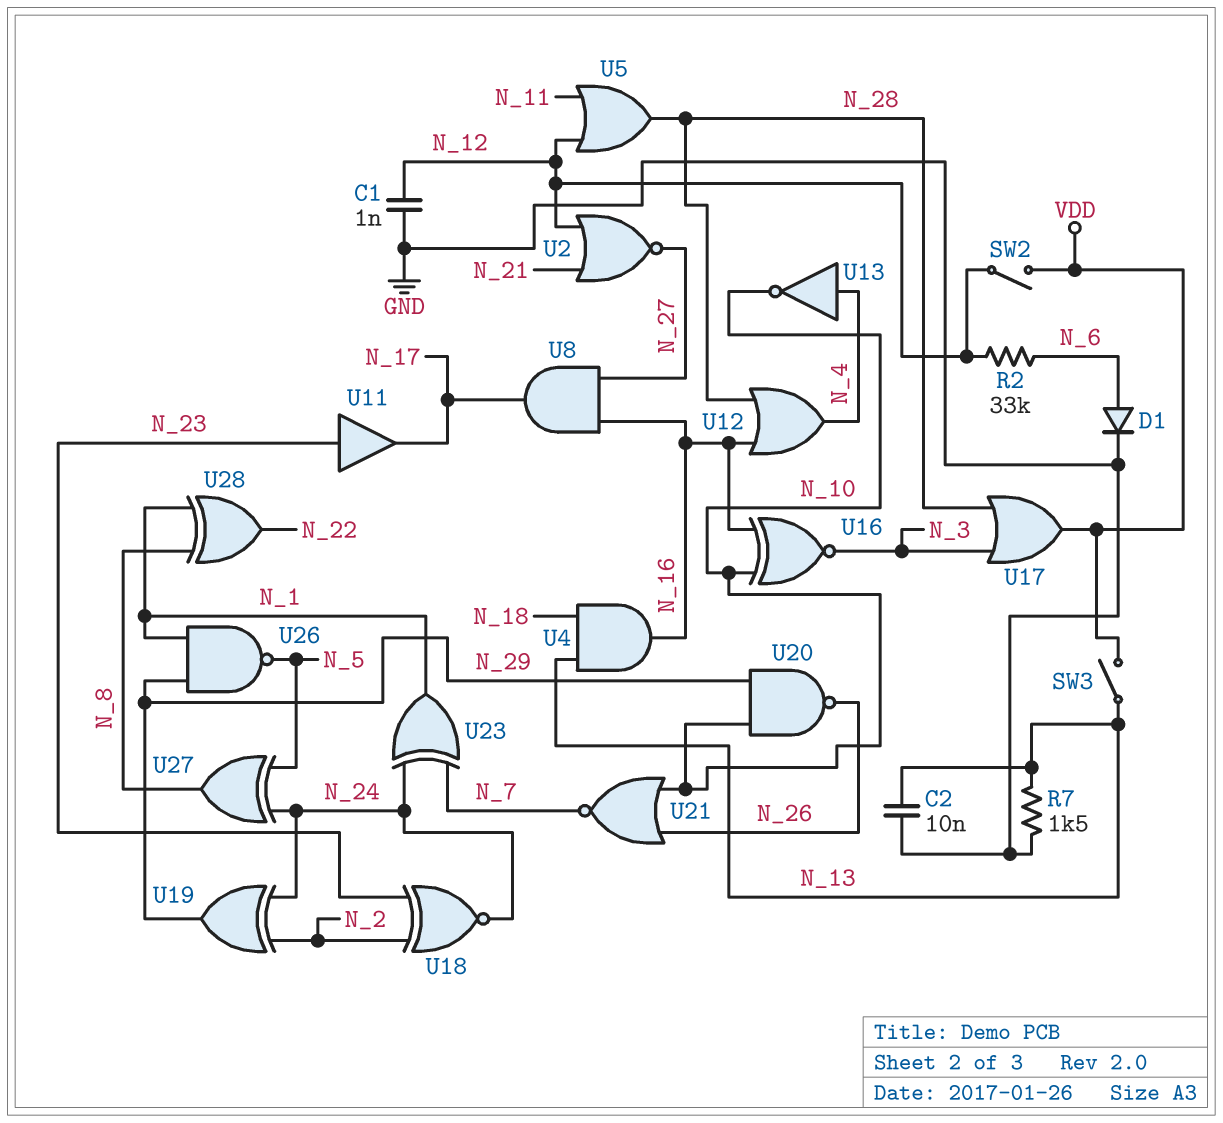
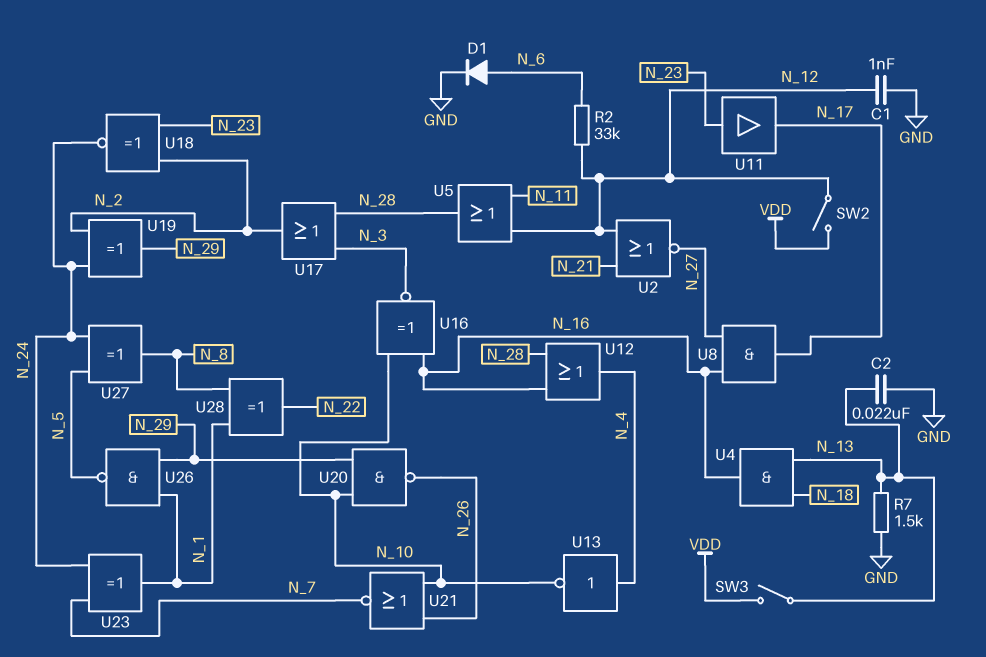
C2: 10nF (GND, N_13) -> 22nF (GND, N_13)
U17: OR (in N_3, in N_28, out VDD) -> OR (in N_3, in N_28, out N_2)

